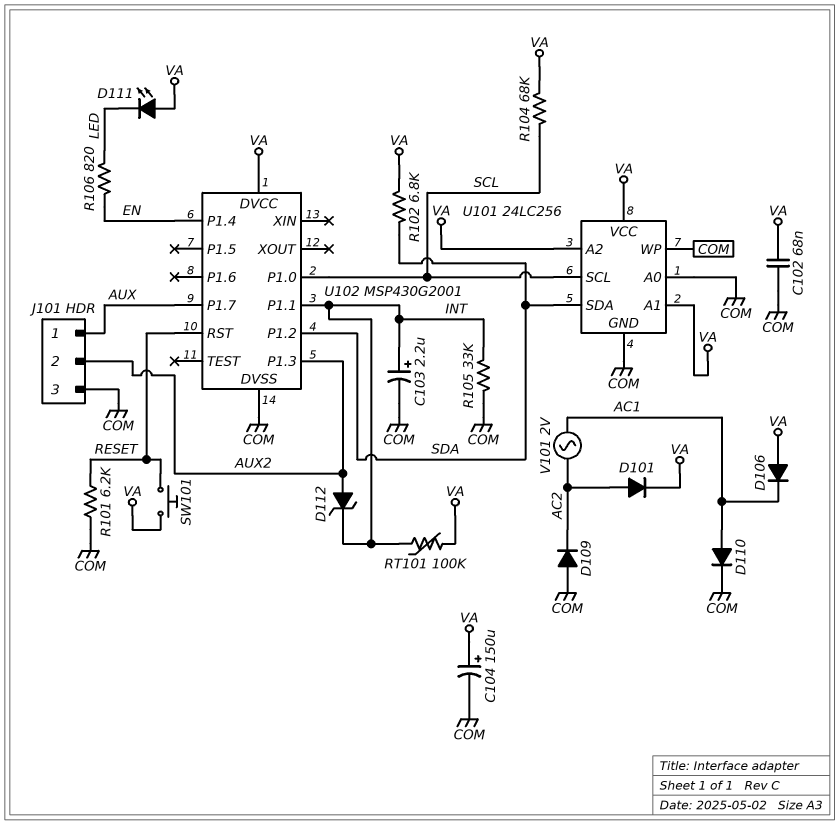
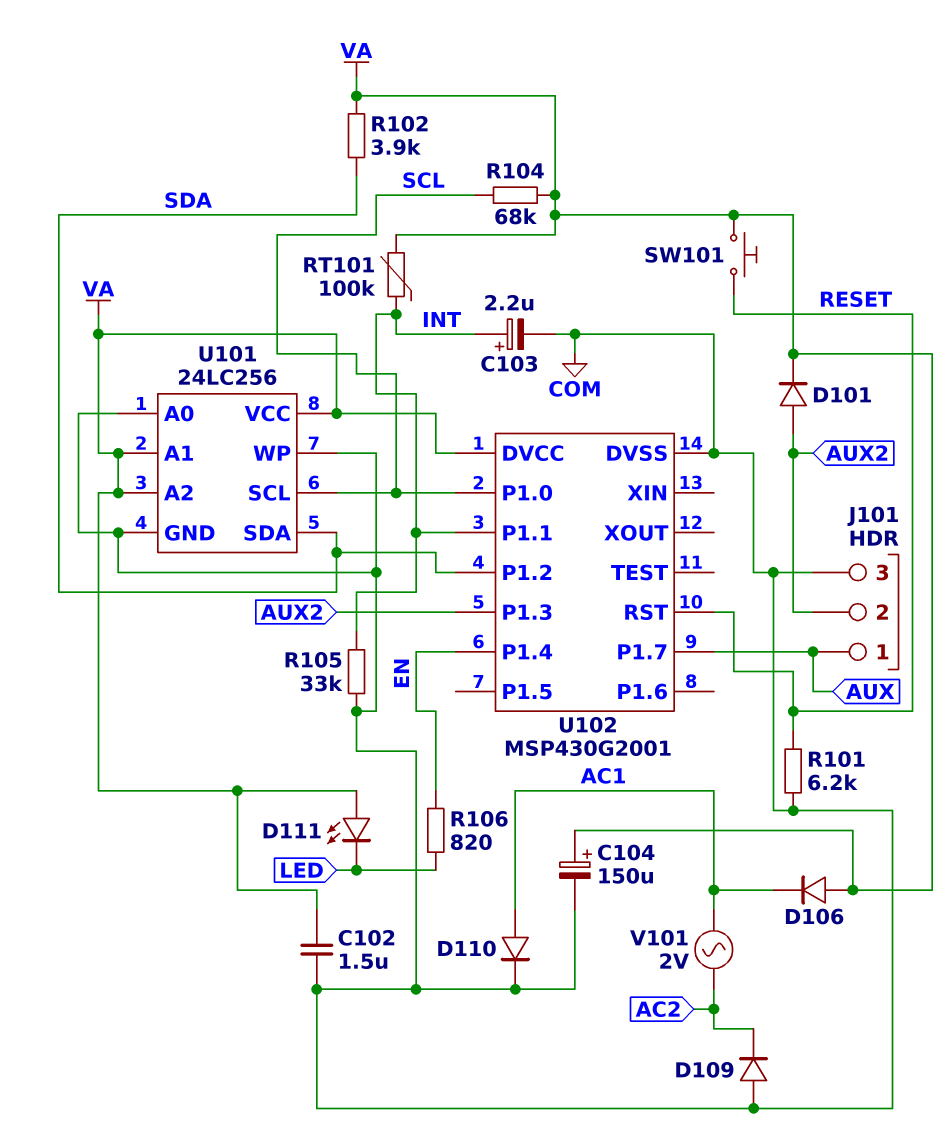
C102: 68nF (COM, VA) -> 1.5uF (COM, VA)
D101: diode (A AC2, K VA) -> diode (A AUX2, K VA)
D112: zener (A AUX2, K INT) -> none
R102: 6.8k (SDA, VA) -> 3.9k (SDA, VA)

